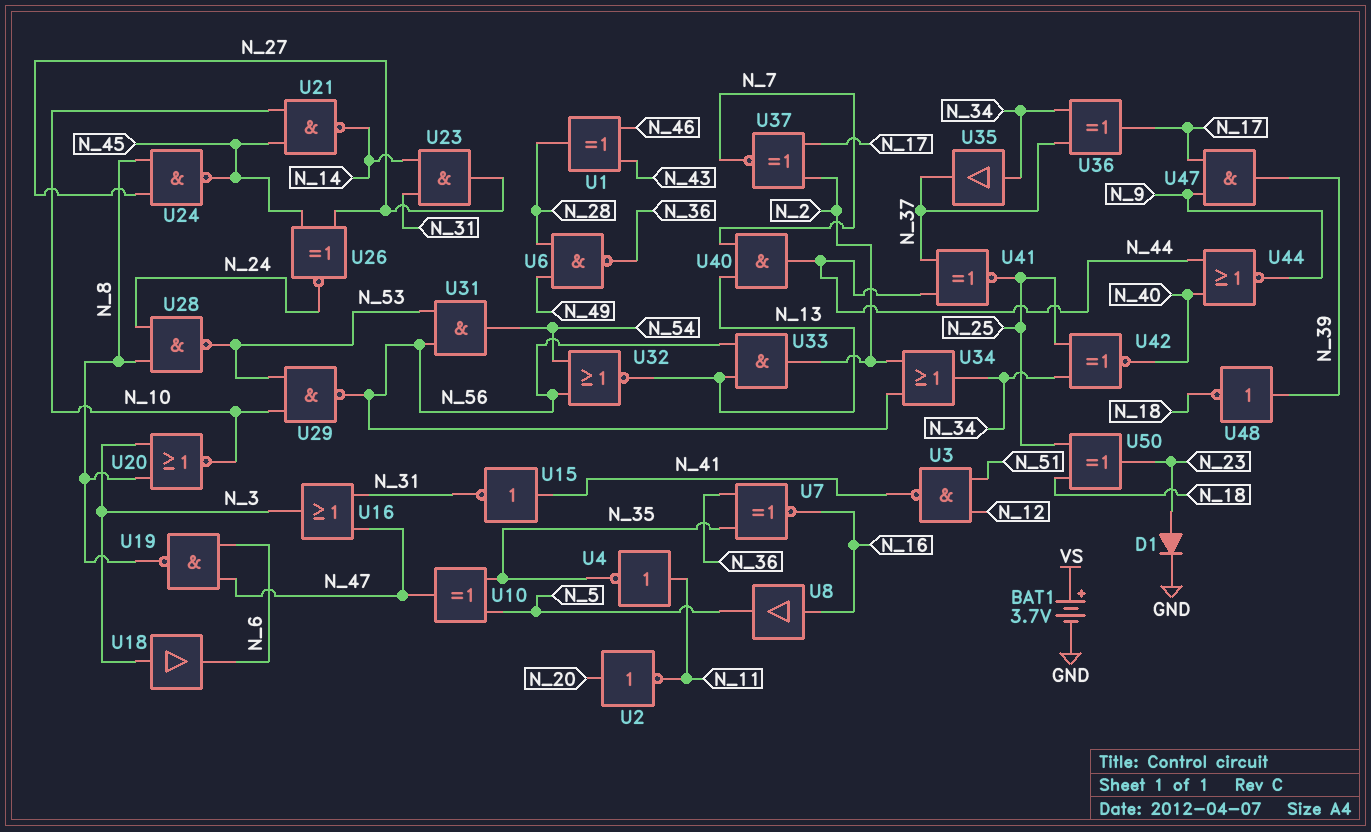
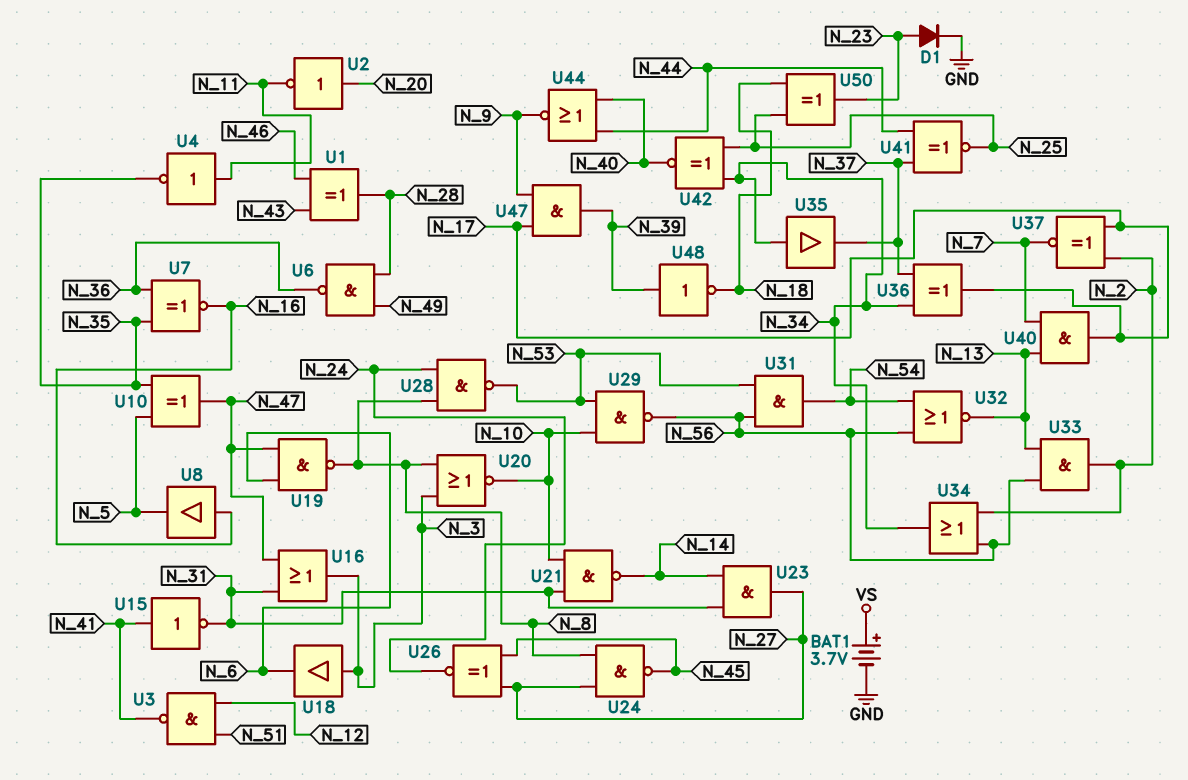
U21: NAND (in N_10, in N_45, out N_14) -> NAND (in N_10, in N_31, out N_14)
U40: AND (in N_7, in N_13, out N_44) -> AND (in N_7, in N_13, out N_17)

